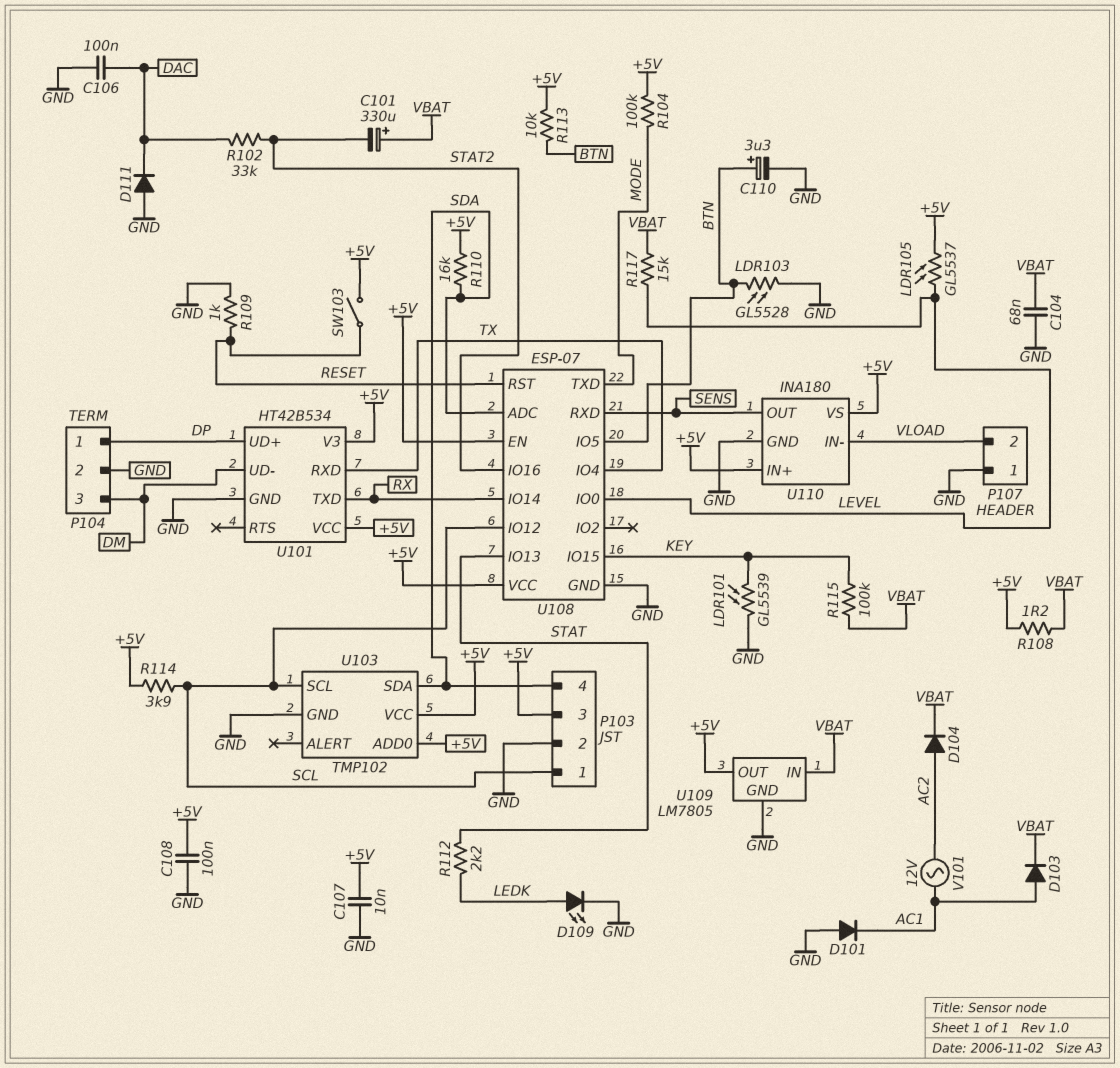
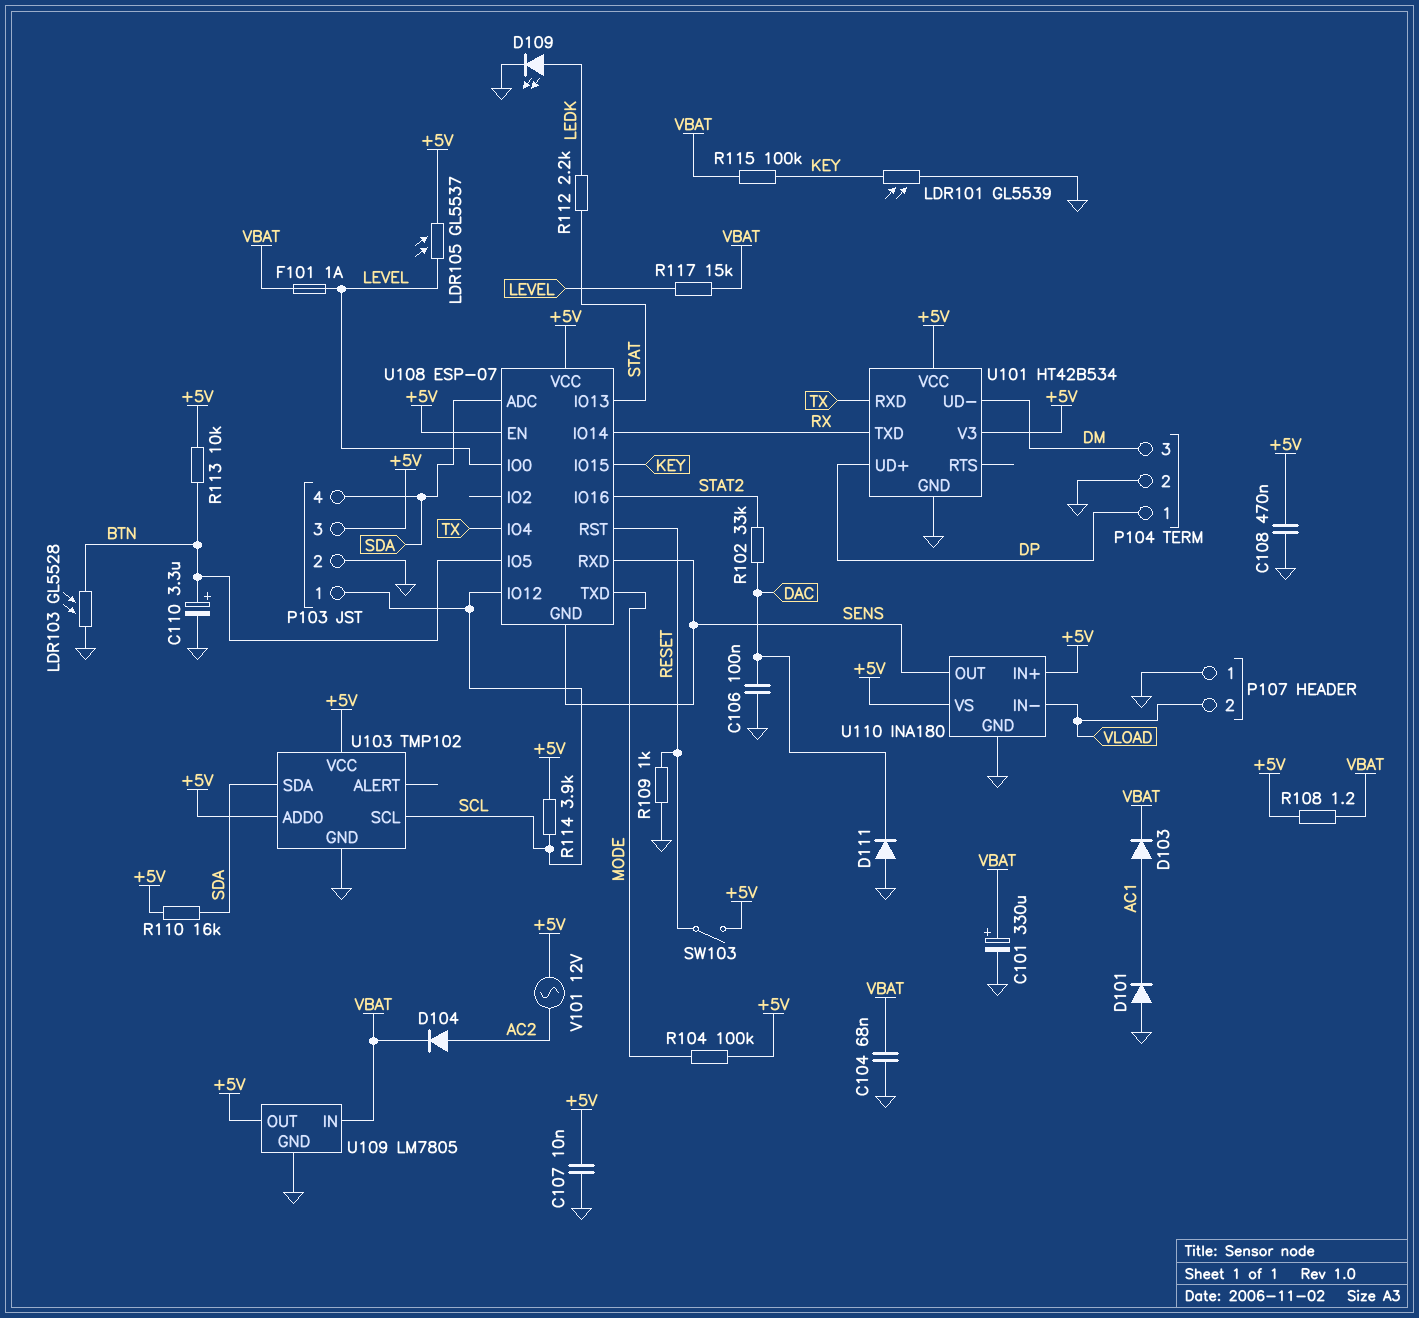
C101: 330uF (plus VBAT, minus STAT2) -> 330uF (plus VBAT, minus GND)
C108: 100nF (+5V, GND) -> 470nF (+5V, GND)
F101: none -> 1A (LEVEL, VBAT)
U108 pin GND: GND -> SENS
V101: AC 12V (AC1, AC2) -> AC 12V (+5V, AC2)

